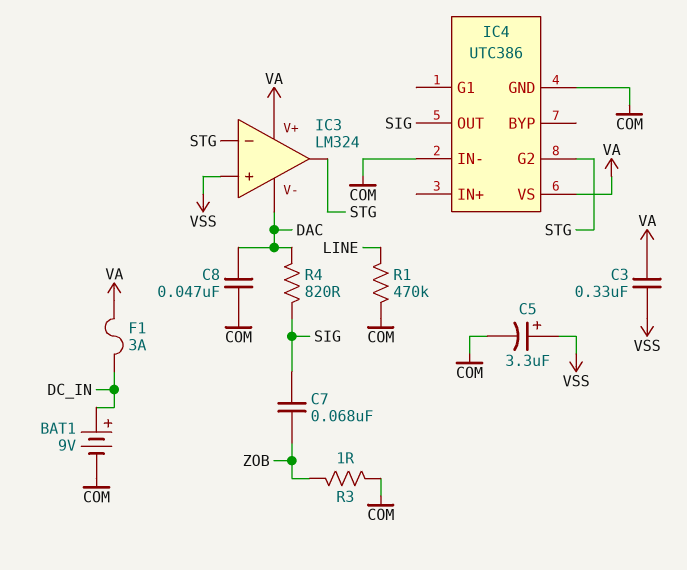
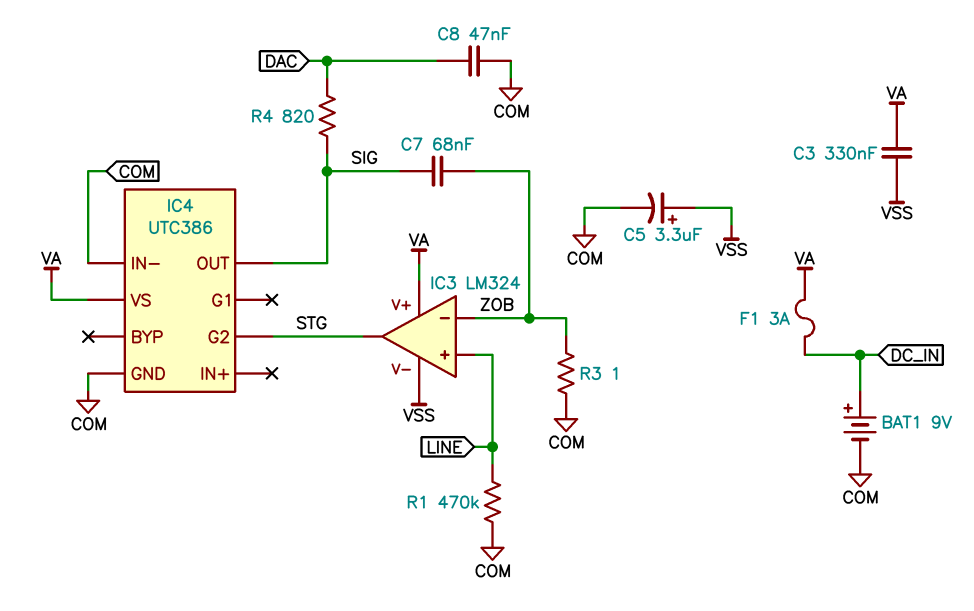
IC3 pin V-: DAC -> VSS
IC3 pin in+: VSS -> LINE
IC3 pin in-: STG -> ZOB

